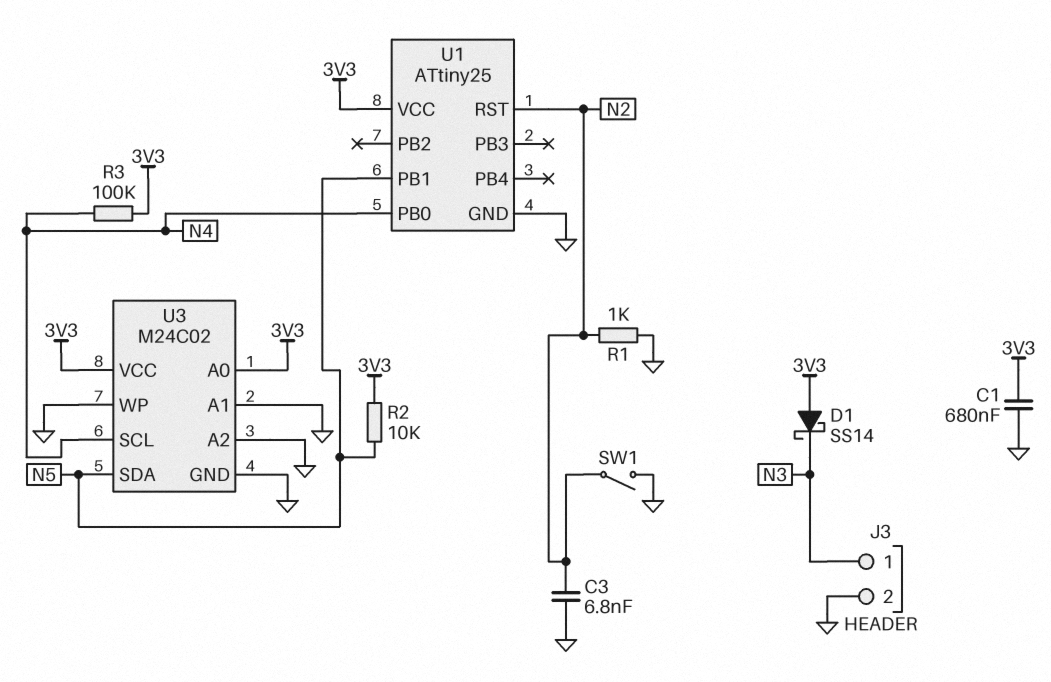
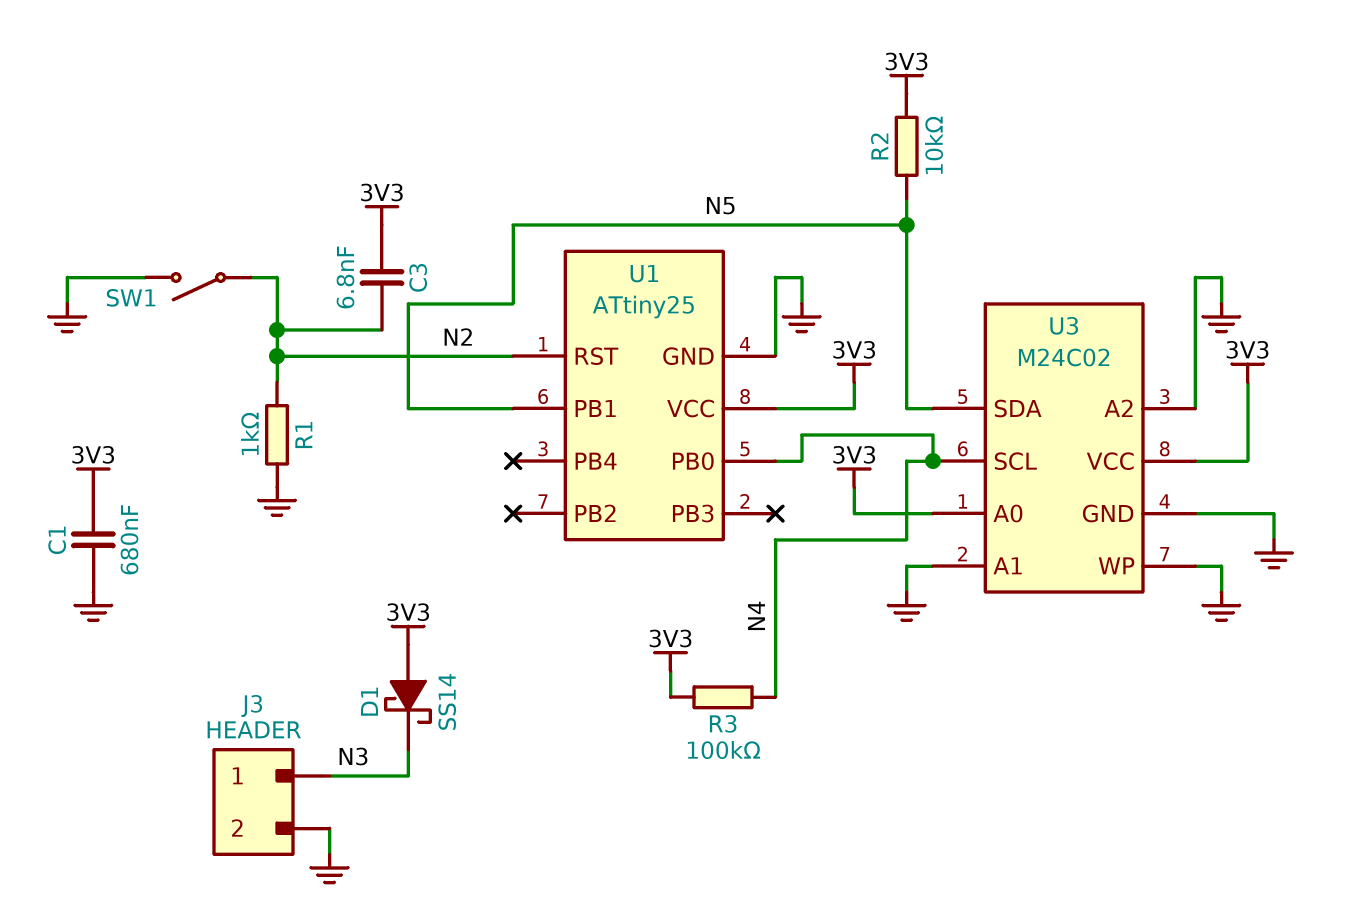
C3: 6.8nF (GND, N2) -> 6.8nF (3V3, N2)

